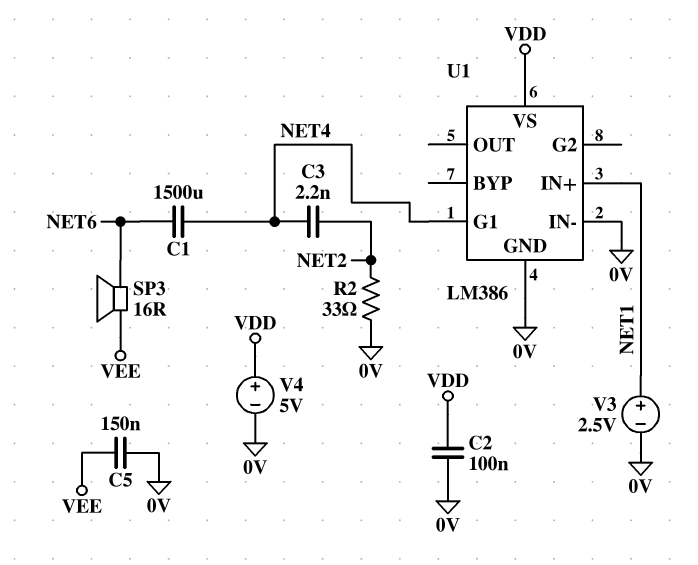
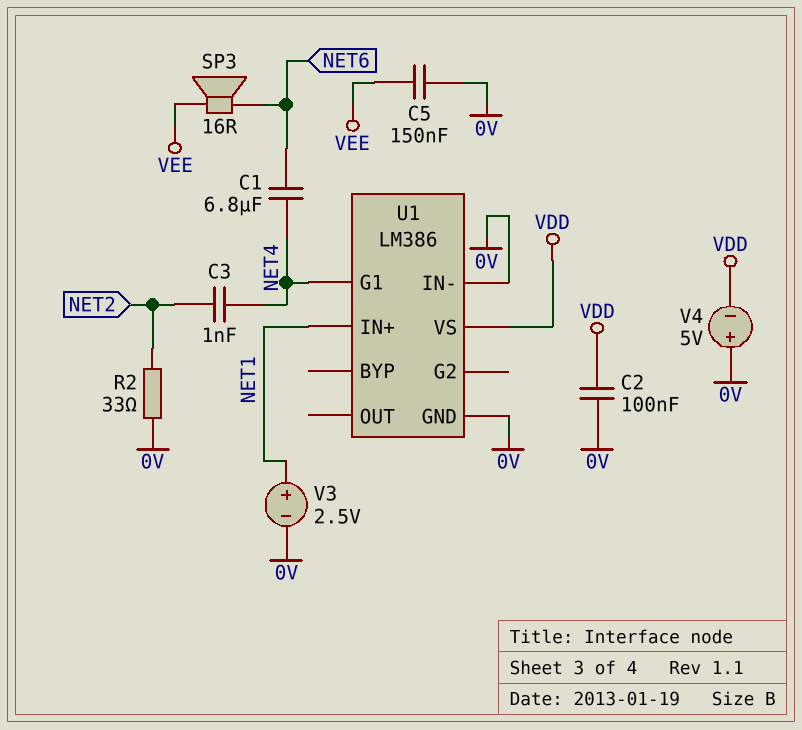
C1: 1500uF (NET4, NET6) -> 6.8uF (NET4, NET6)
C3: 2.2nF (NET2, NET4) -> 1nF (NET2, NET4)
V4: 5V (plus VDD, minus 0V) -> 5V (plus 0V, minus VDD)

